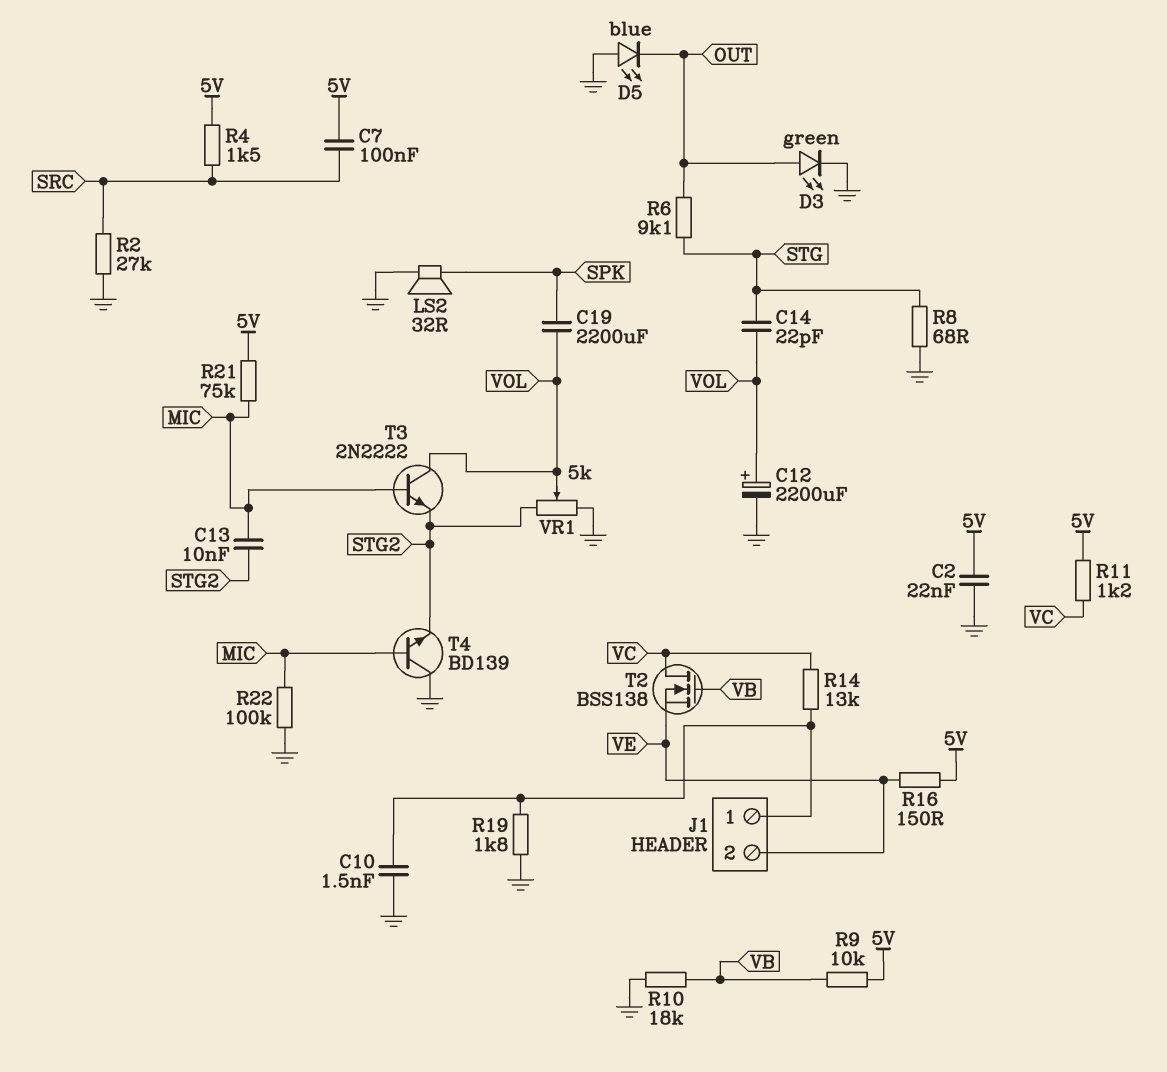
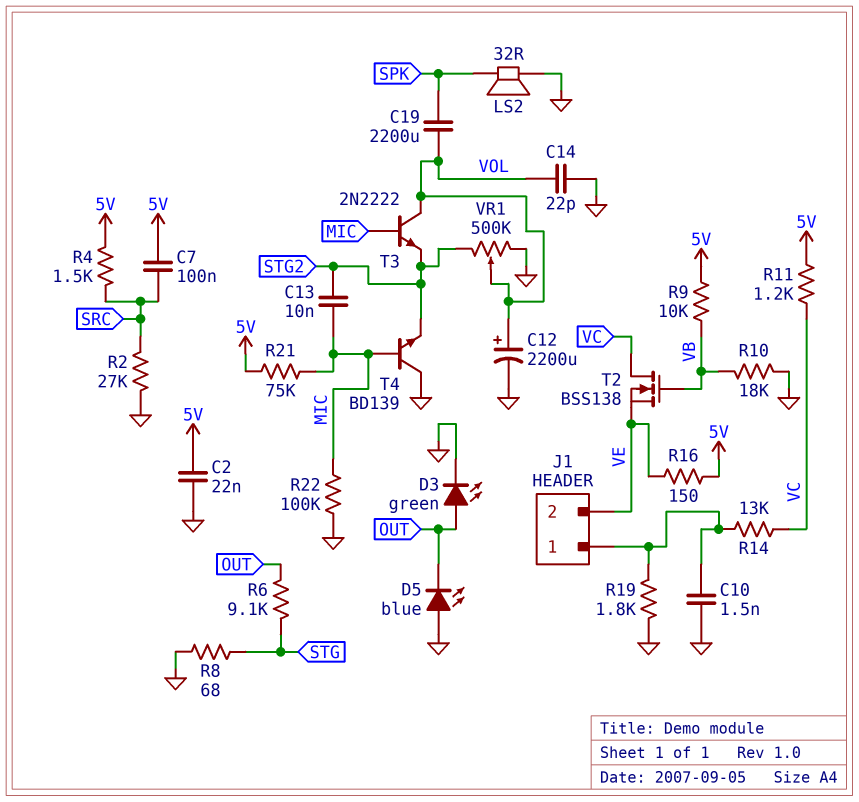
C14: 22pF (STG, VOL) -> 22pF (GND, VOL)
VR1: 5k (GND, STG2, wiper VOL) -> 500k (GND, STG2, wiper VOL)

